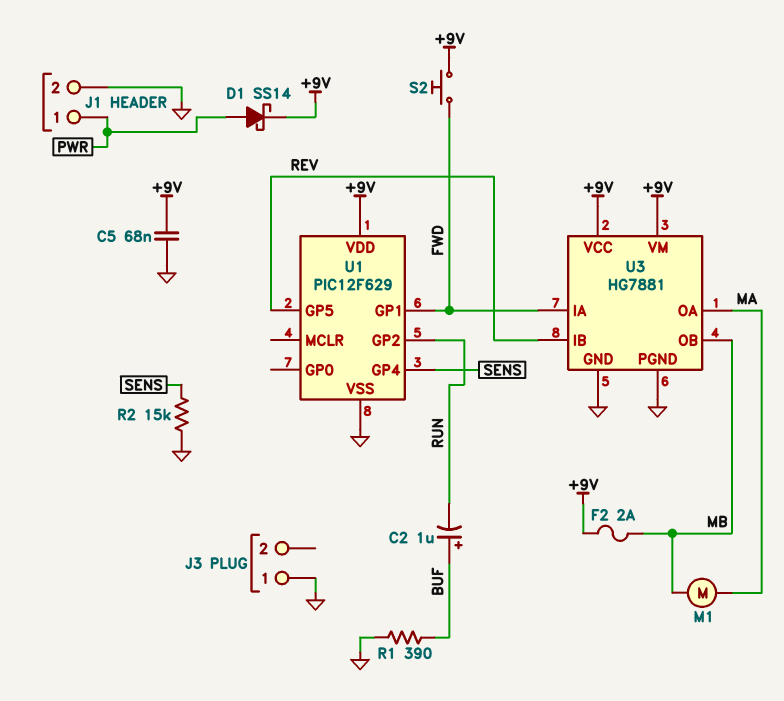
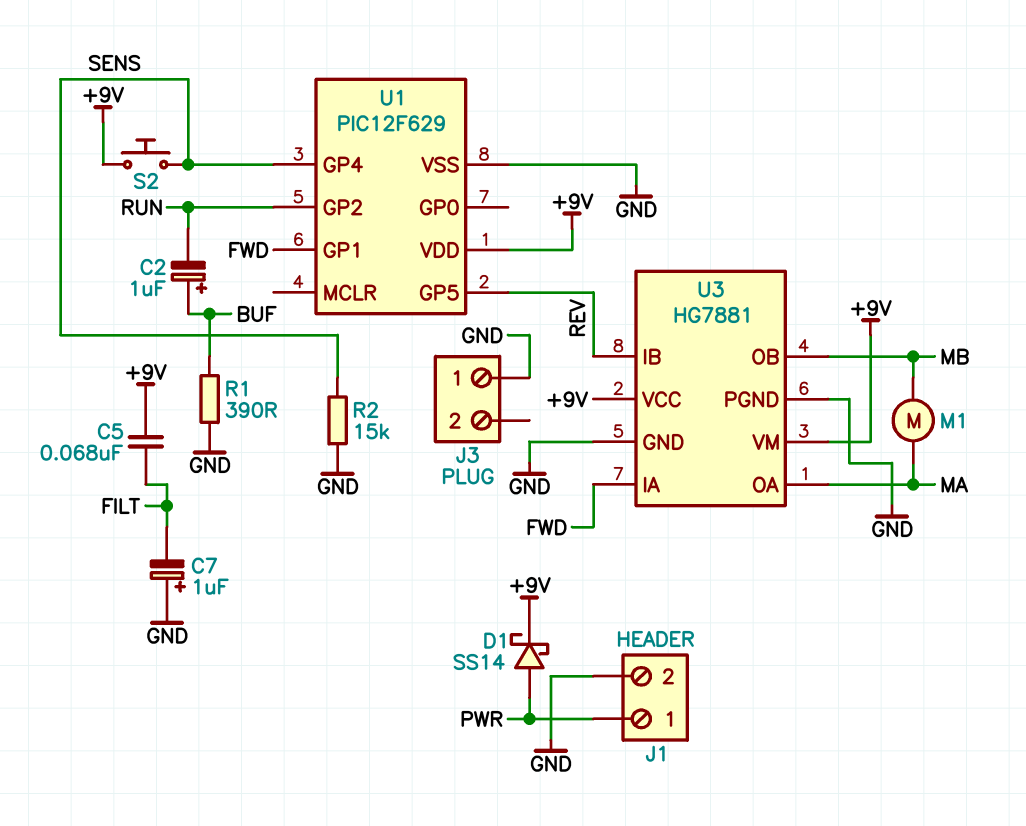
C5: 68nF (+9V, GND) -> 68nF (+9V, FILT)
C7: none -> 1uF (plus GND, minus FILT)
F2: 2A (+9V, MB) -> none
S2: button (+9V, FWD) -> button (+9V, SENS)

